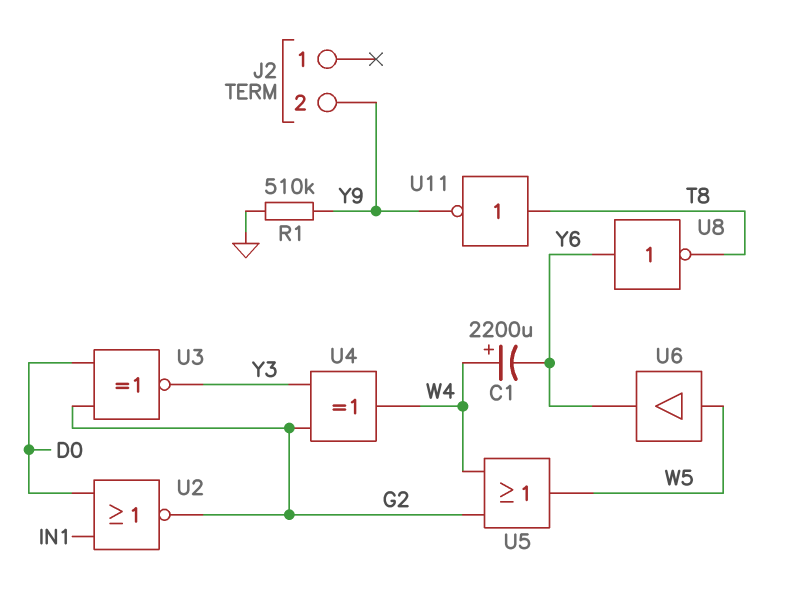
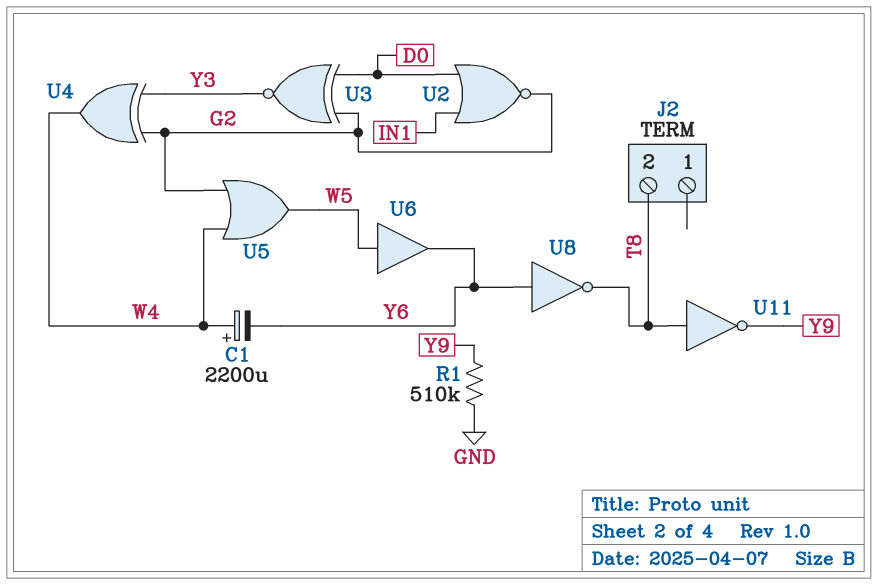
J2 pin 2: Y9 -> T8

